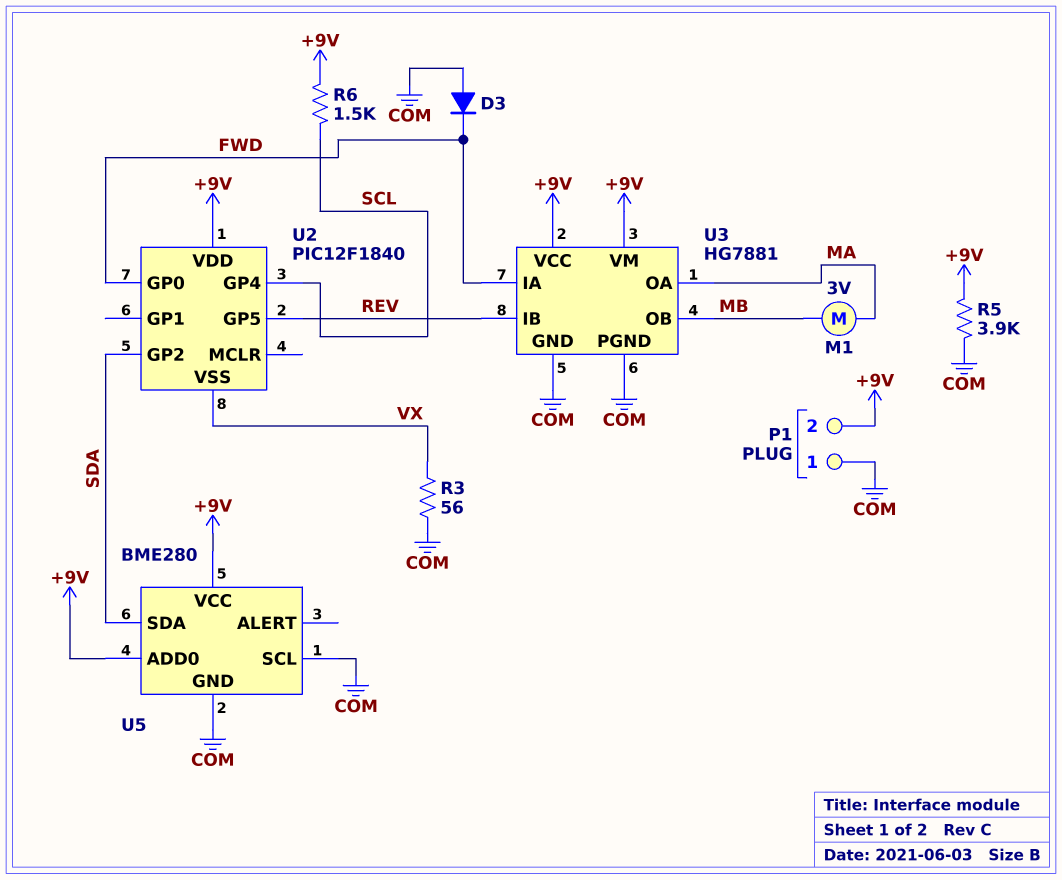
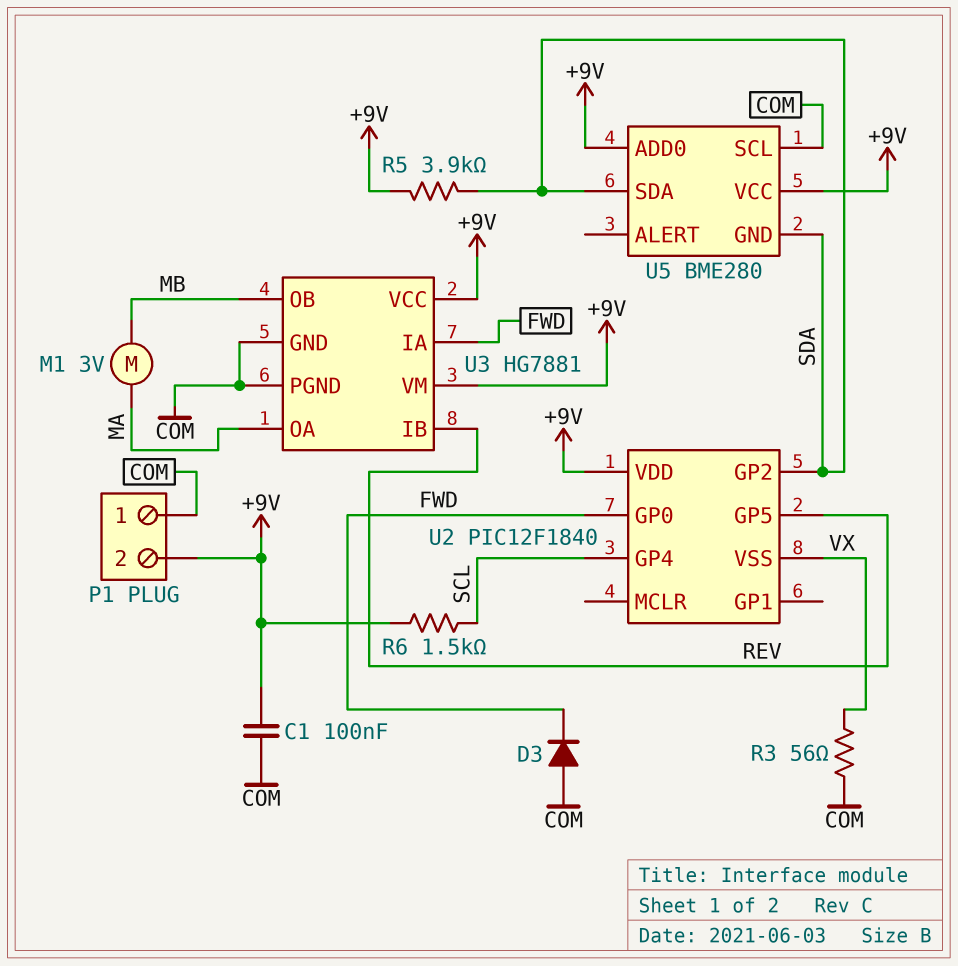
C1: none -> 100nF (+9V, COM)
R5: 3.9k (+9V, COM) -> 3.9k (+9V, SDA)
U5 pin GND: COM -> SDA

